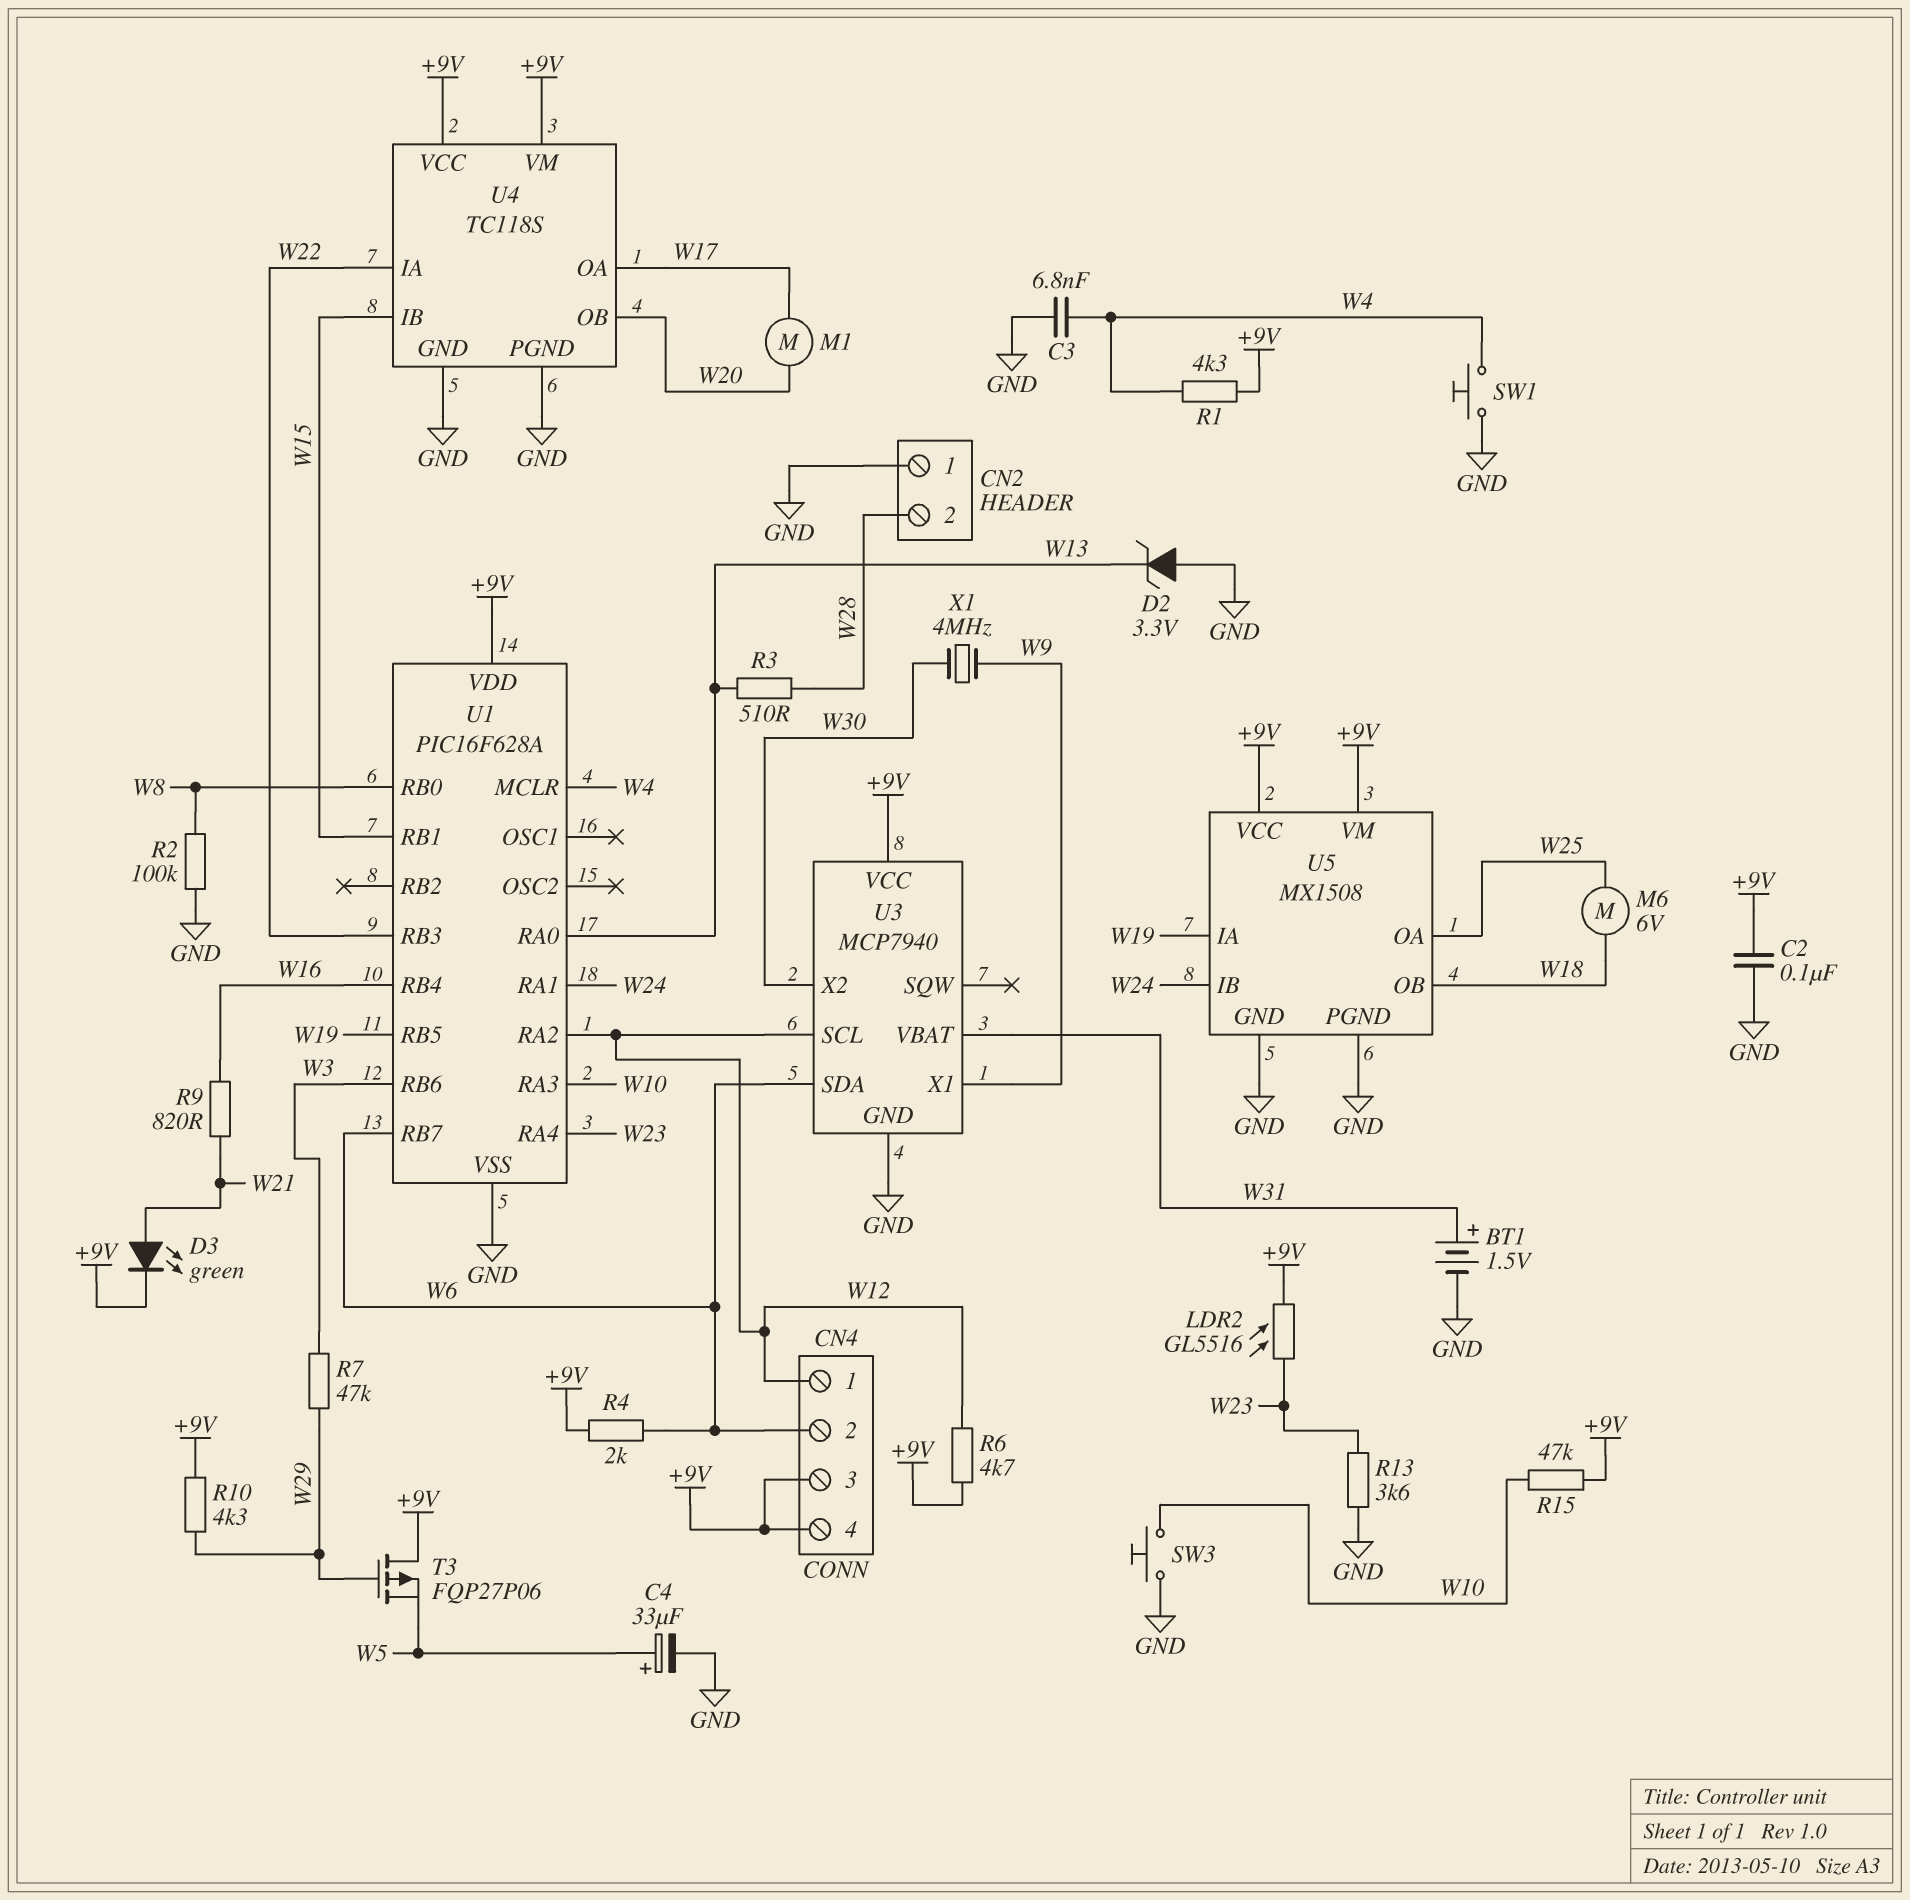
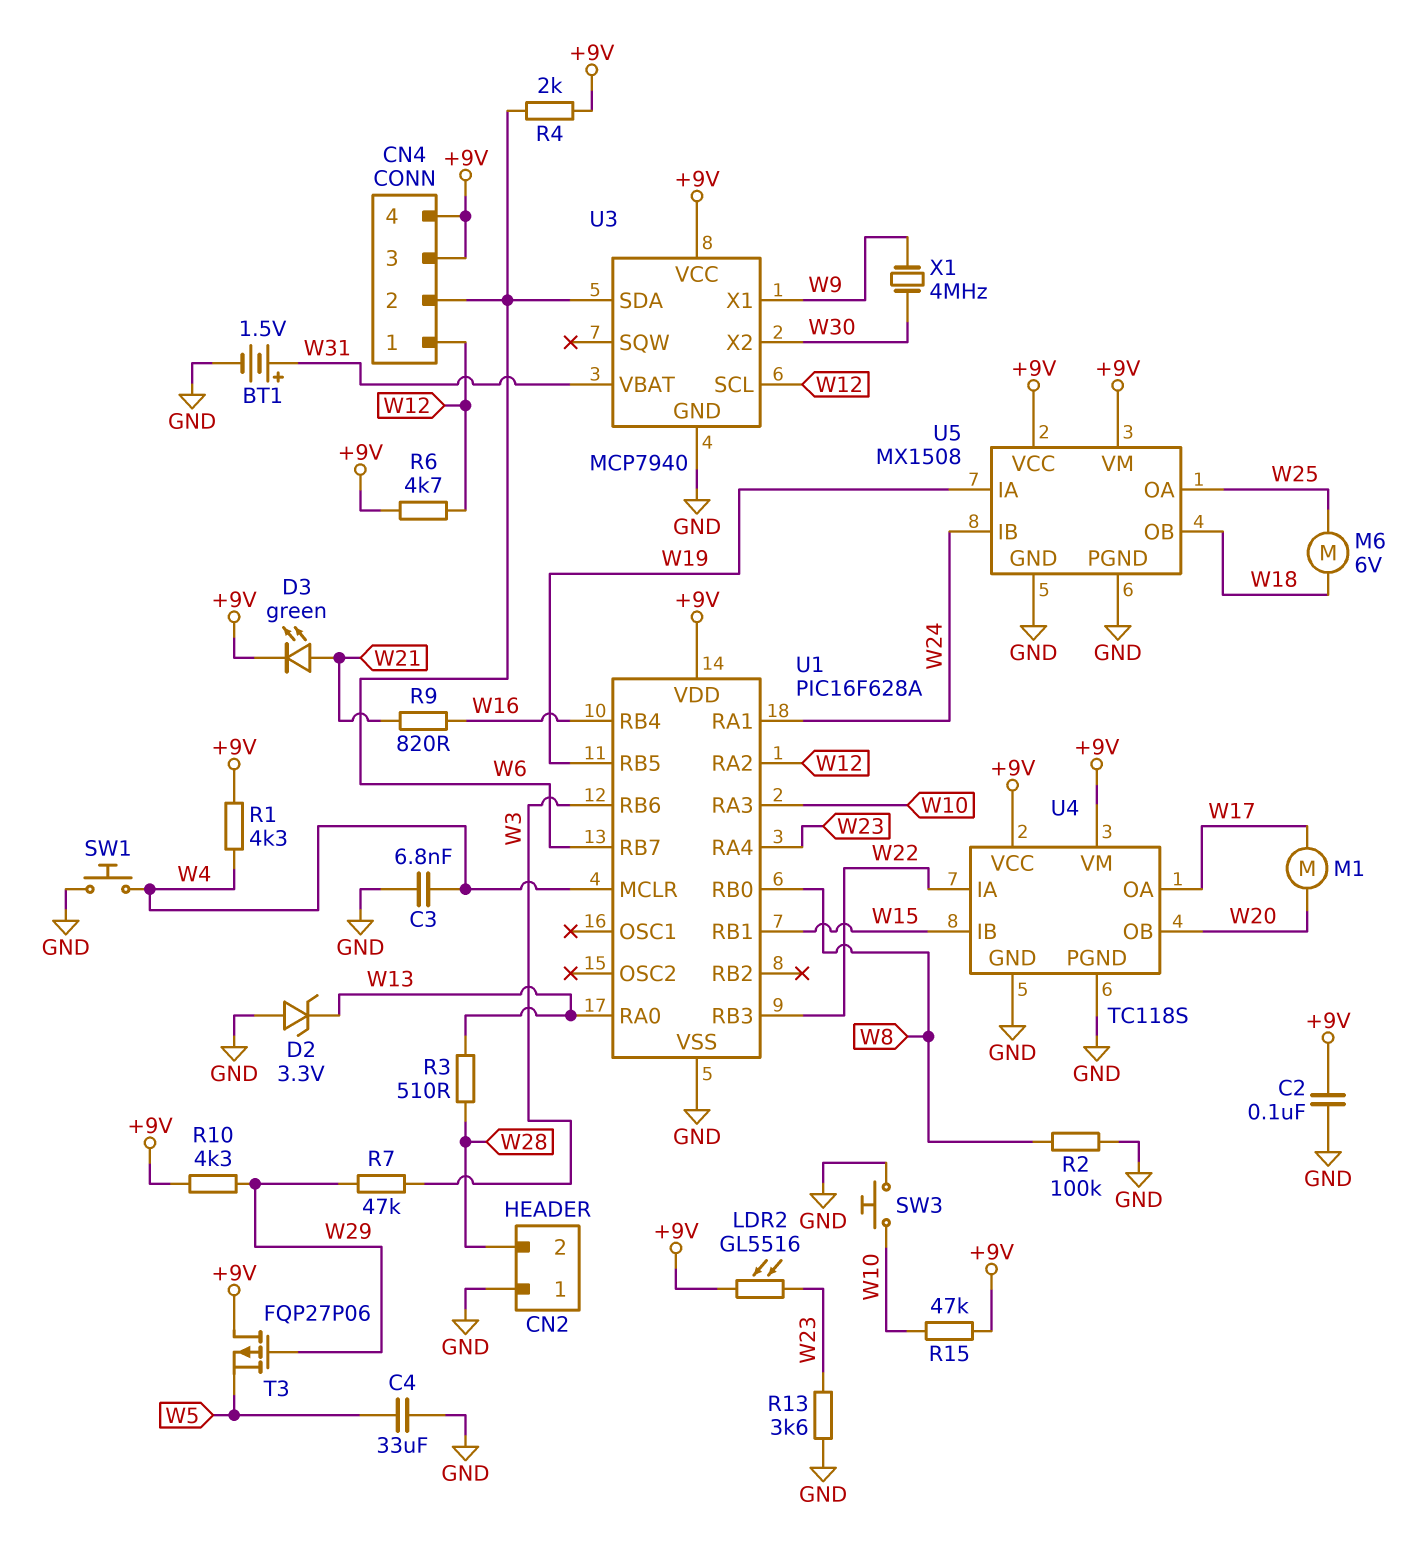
C4: 33uF (plus W5, minus GND) -> 33uF (GND, W5)

